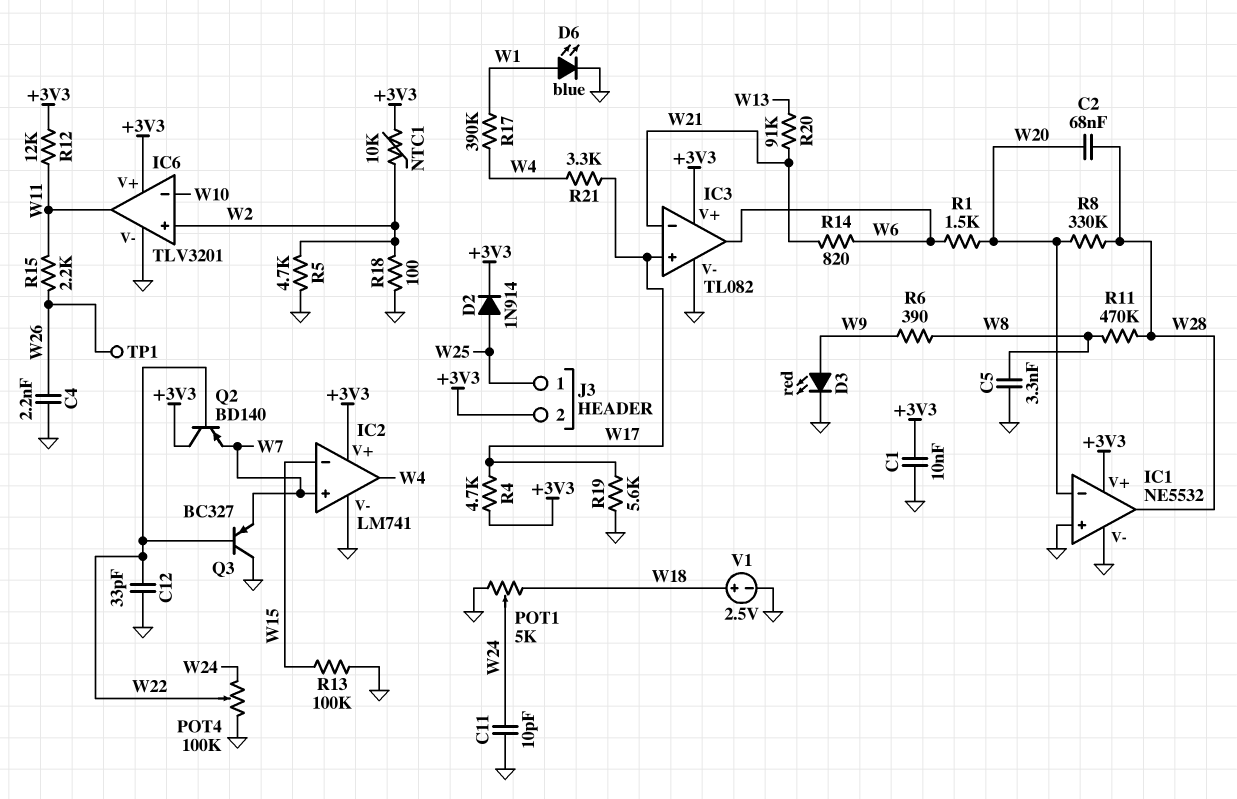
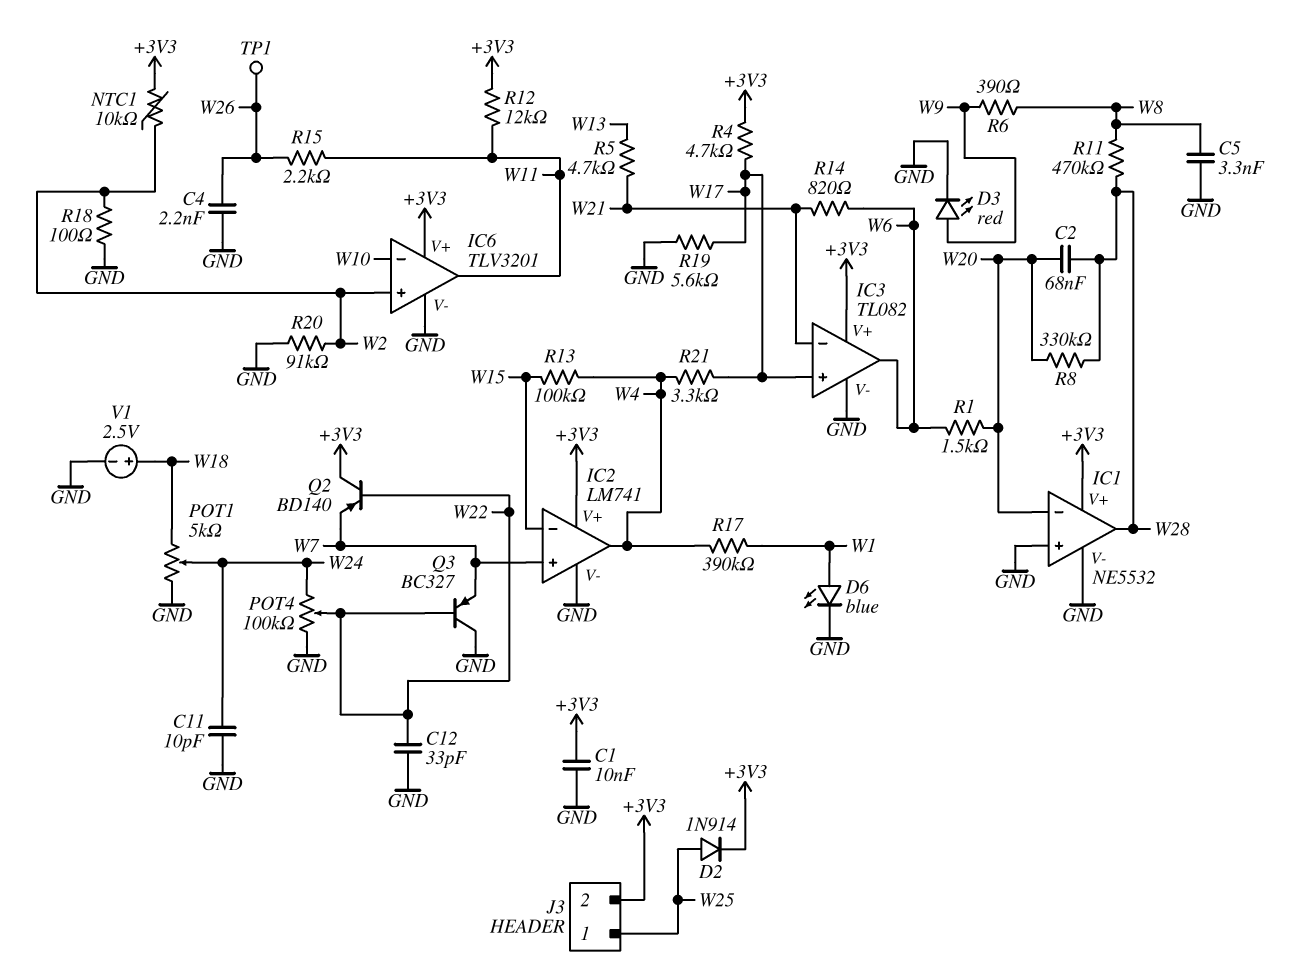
R5: 4.7k (GND, W2) -> 4.7k (W13, W21)
R13: 100k (GND, W15) -> 100k (W4, W15)
R20: 91k (W13, W21) -> 91k (GND, W2)

